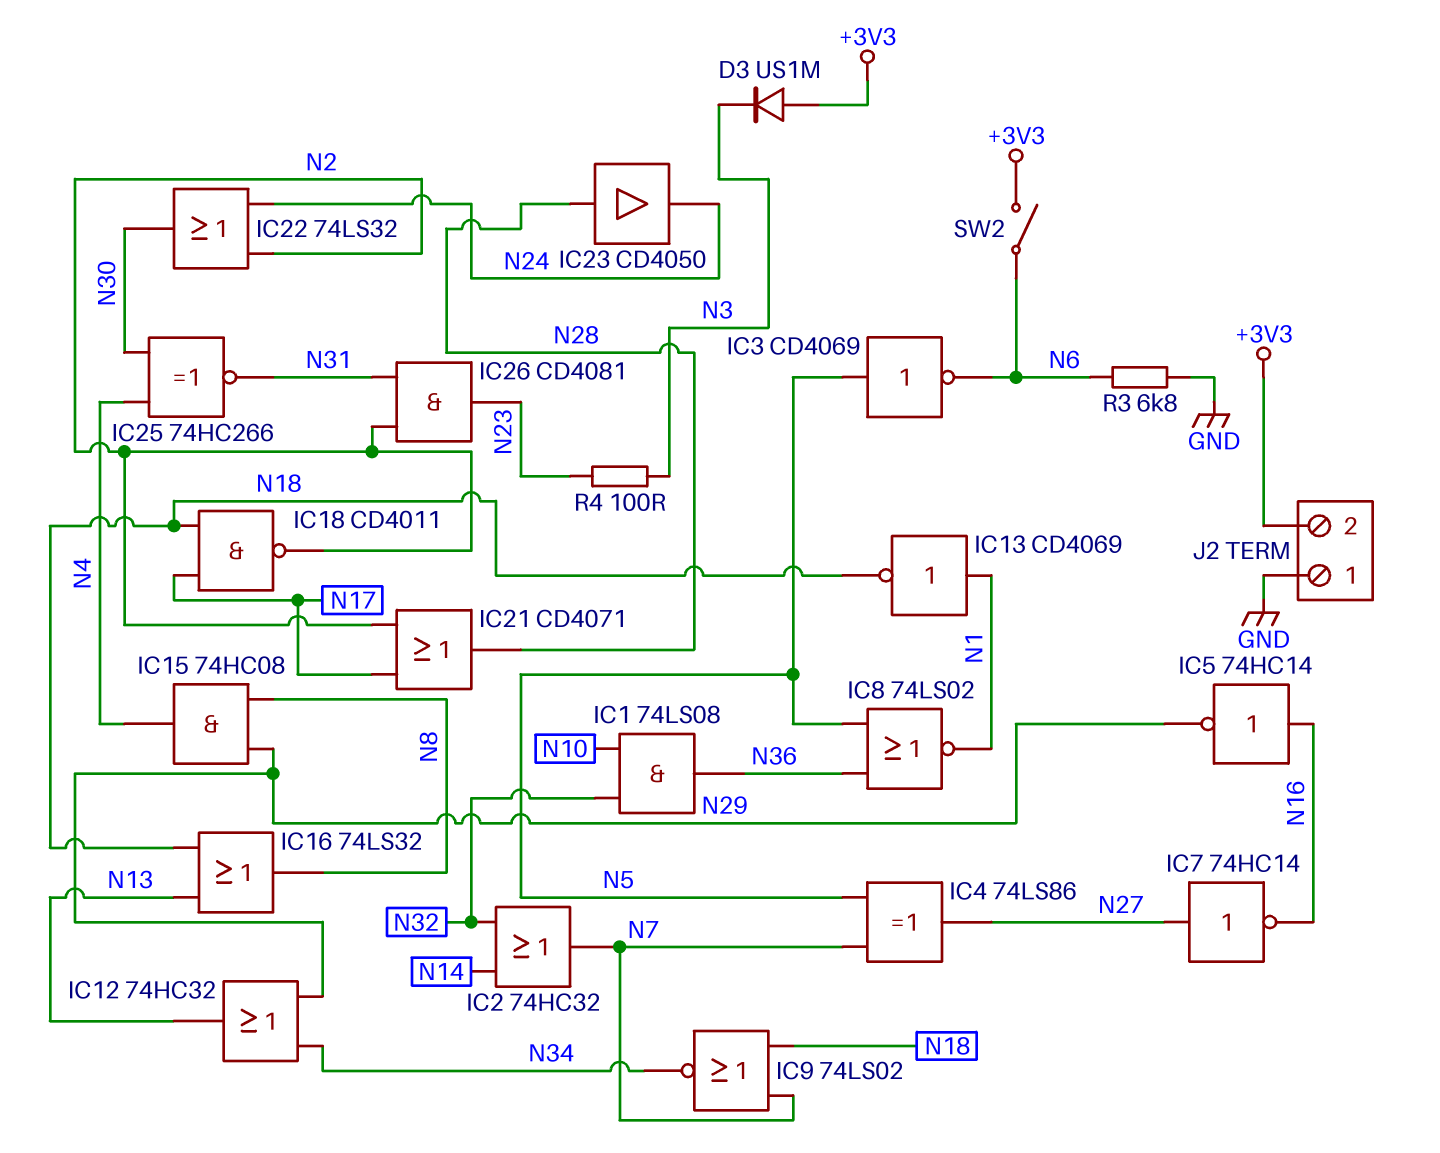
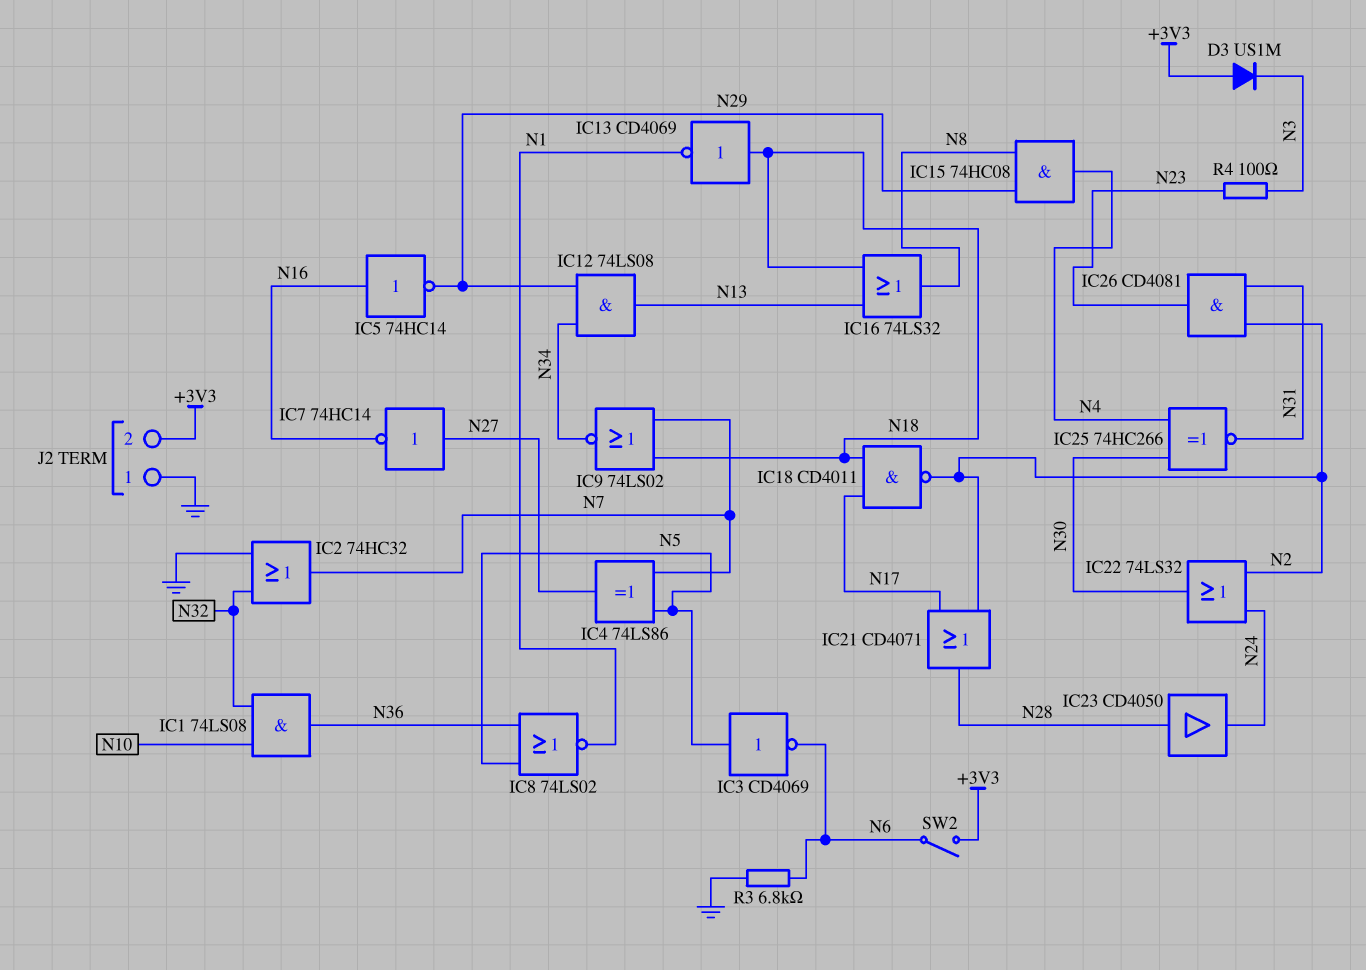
IC2: OR 74HC32 (in N14, in N32, out N7) -> OR 74HC32 (in GND, in N32, out N7)
IC12: OR 74HC32 (in N29, in N34, out N13) -> AND 74LS08 (in N29, in N34, out N13)
IC13: NOT CD4069 (in N1, out N18) -> NOT CD4069 (in N18, out N1)

